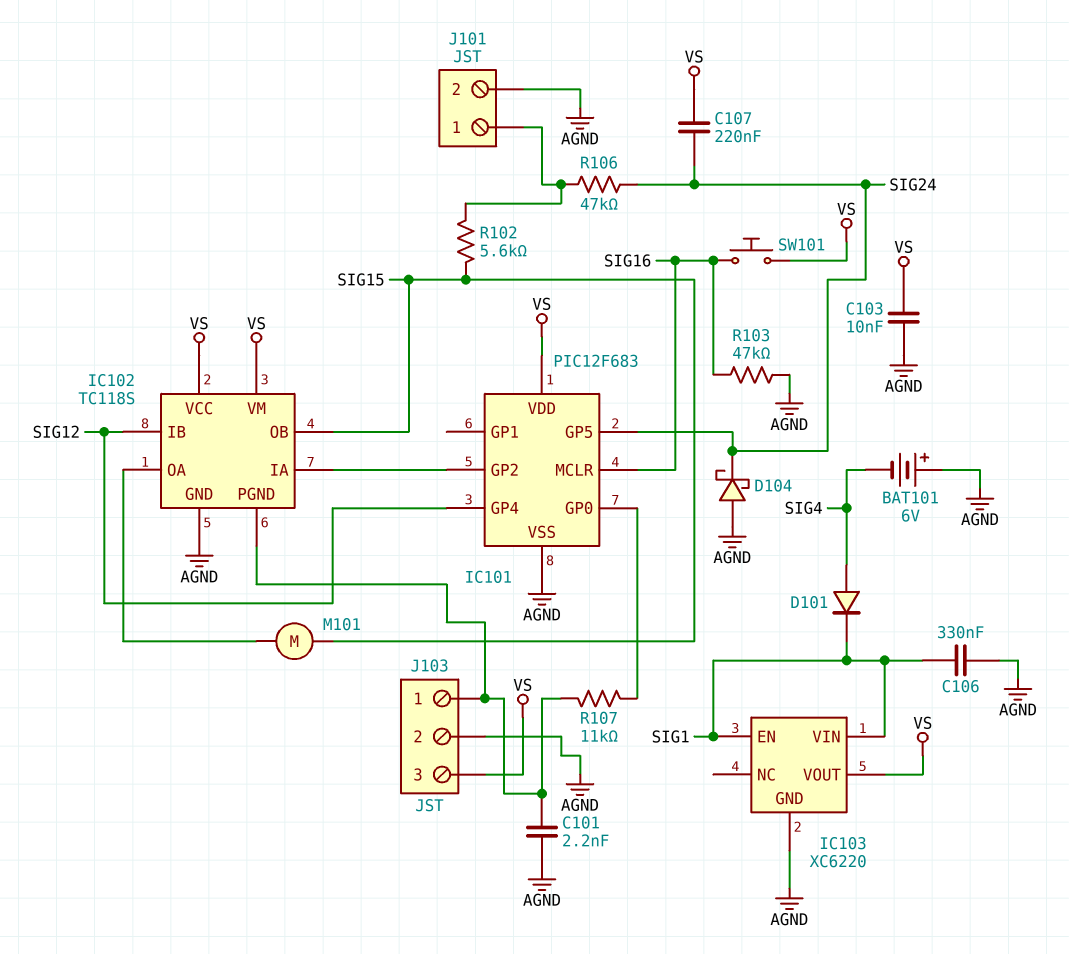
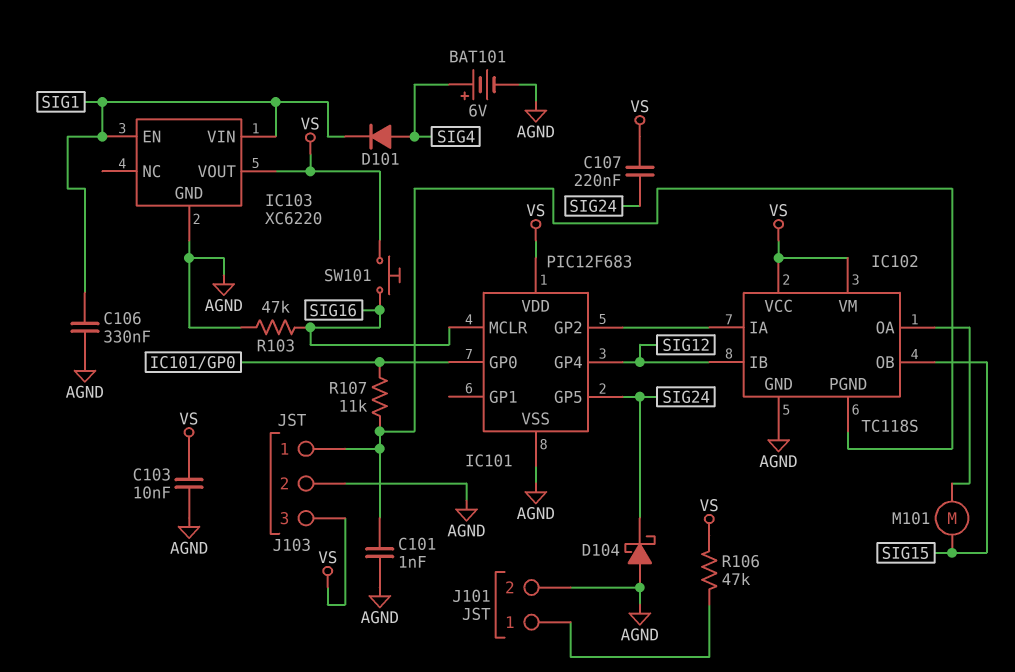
BAT101: 6V (plus AGND, minus SIG4) -> 6V (plus SIG4, minus AGND)
C101: 2.2nF (AGND, IC102/PGND) -> 1nF (AGND, IC102/PGND)
R102: 5.6k (J101/1, SIG15) -> none
R106: 47k (J101/1, SIG24) -> 47k (J101/1, VS)

